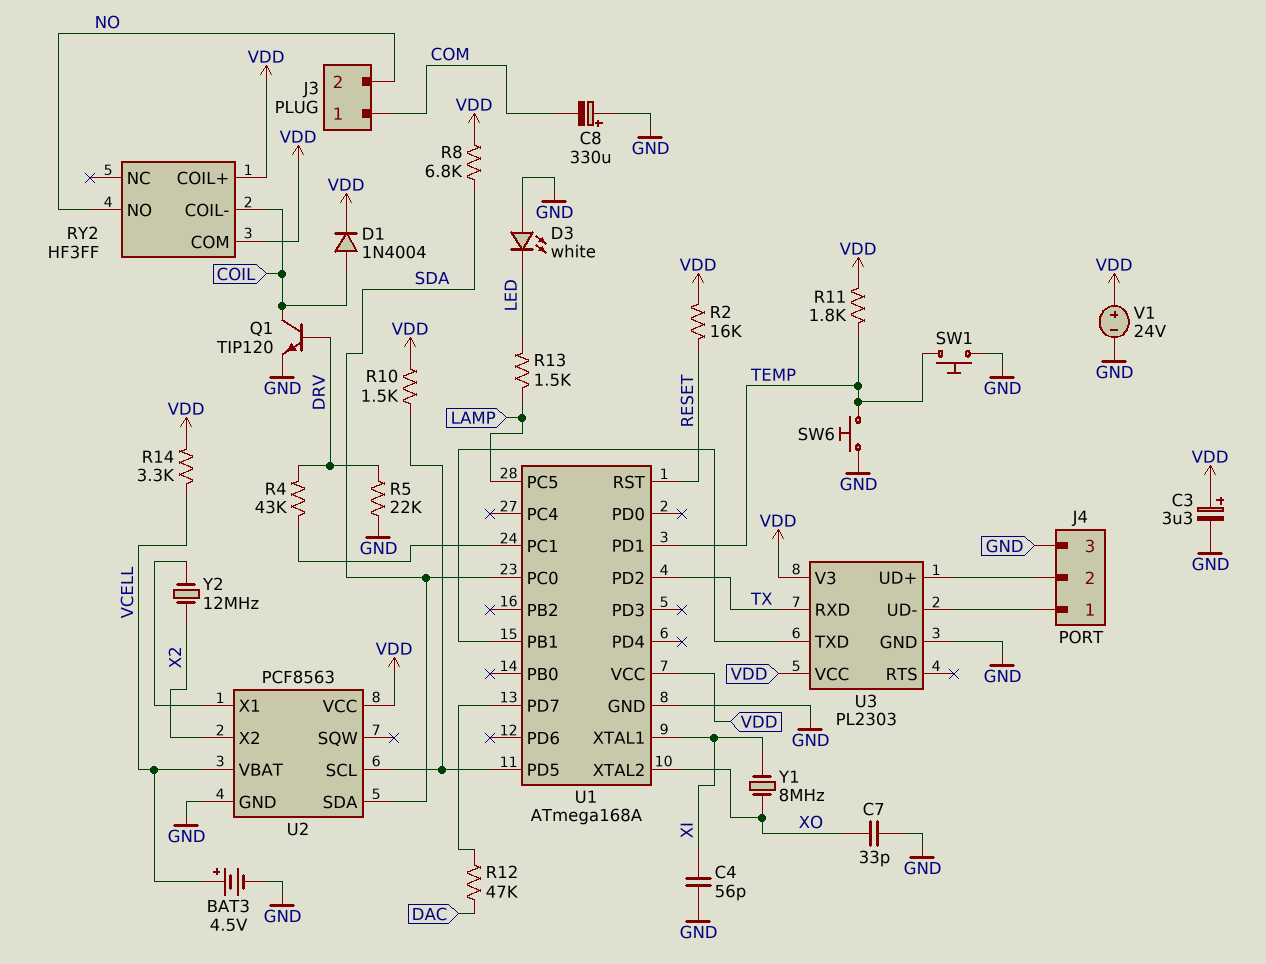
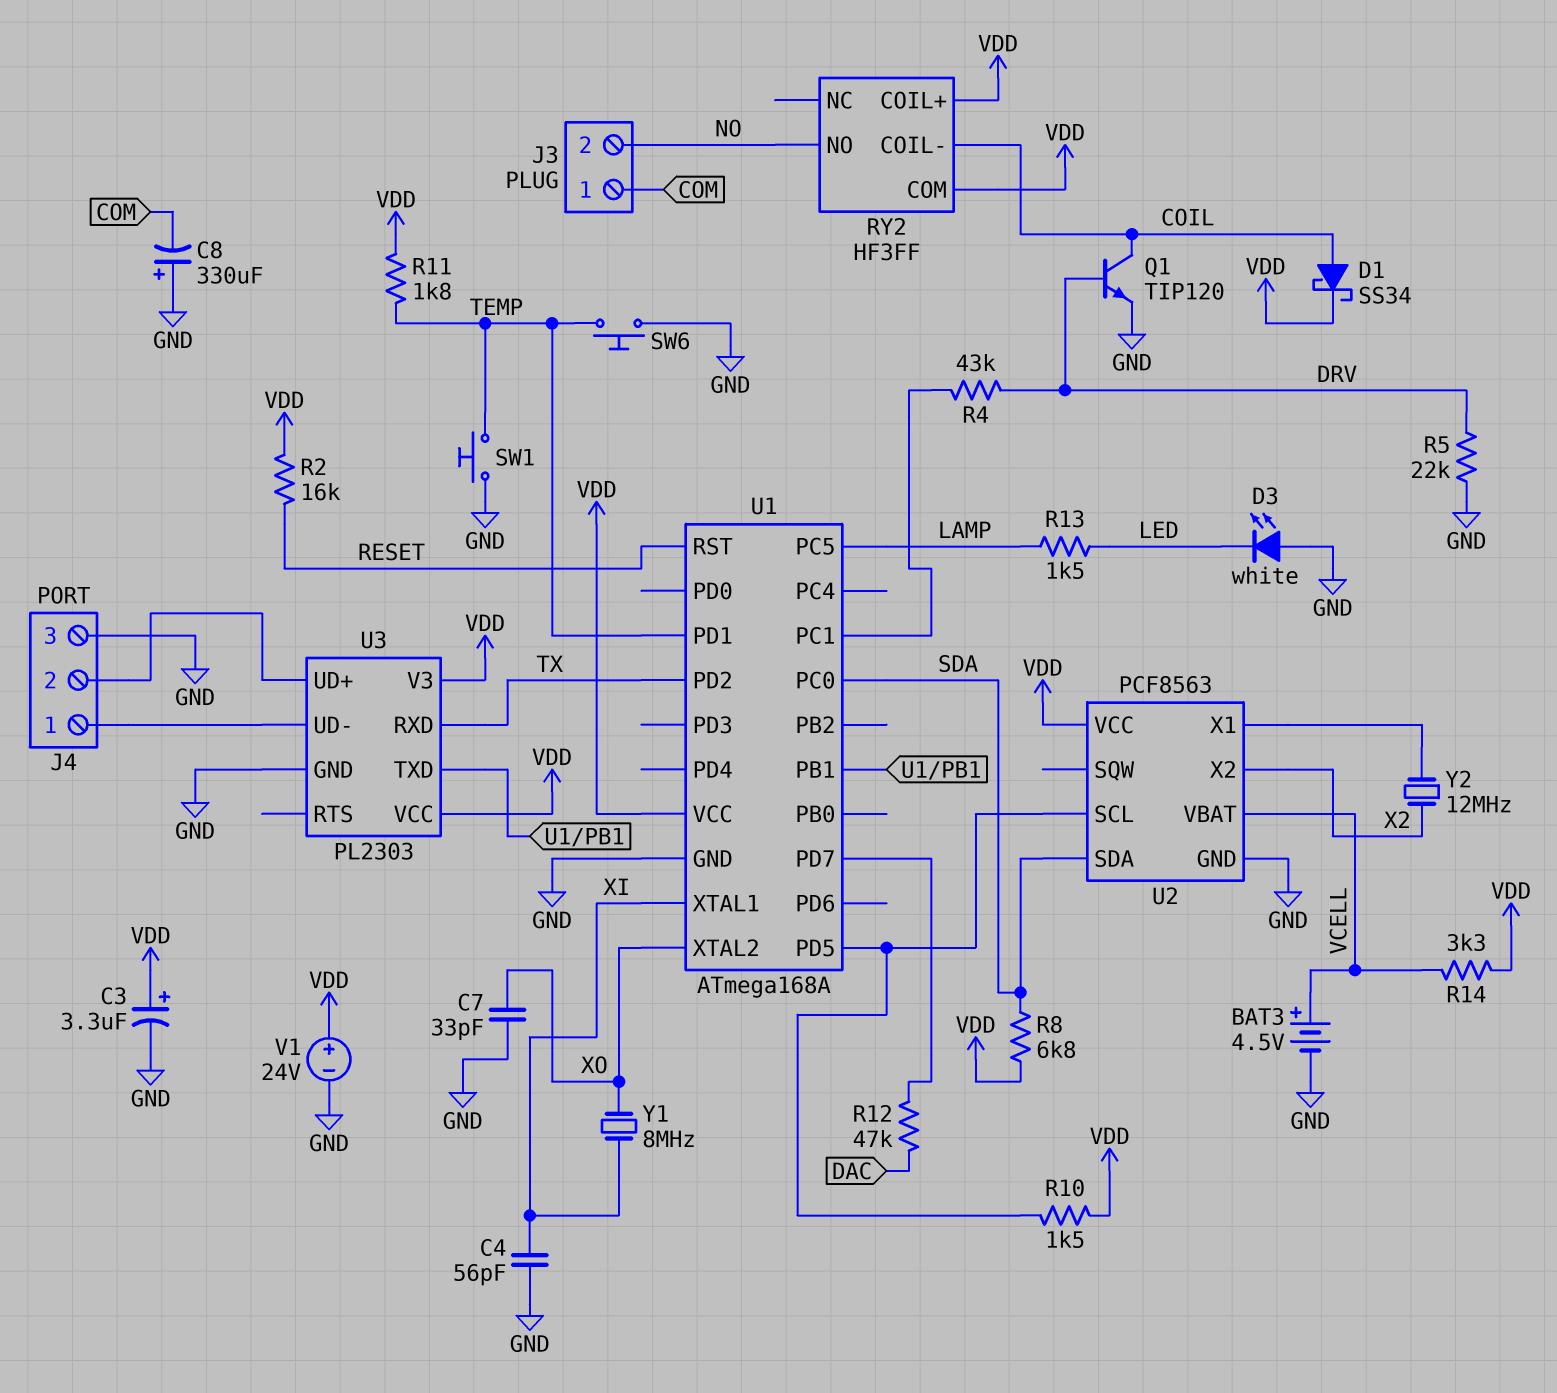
D1: diode 1N4004 (A COIL, K VDD) -> schottky SS34 (A COIL, K VDD)

